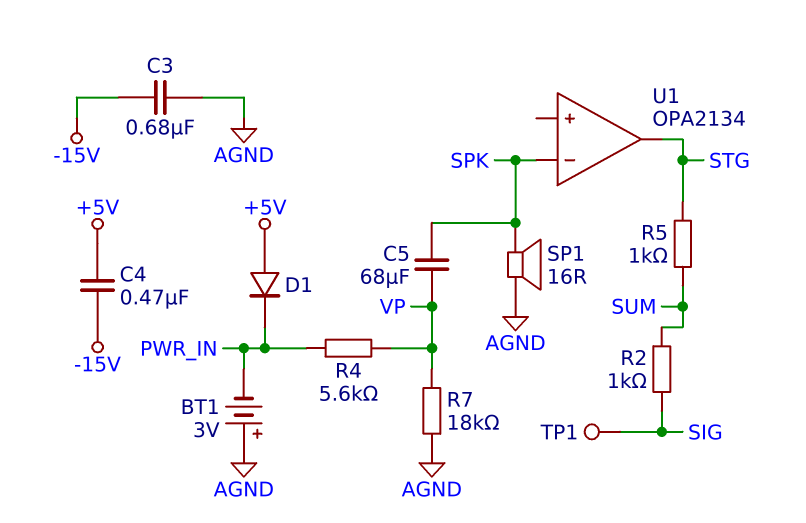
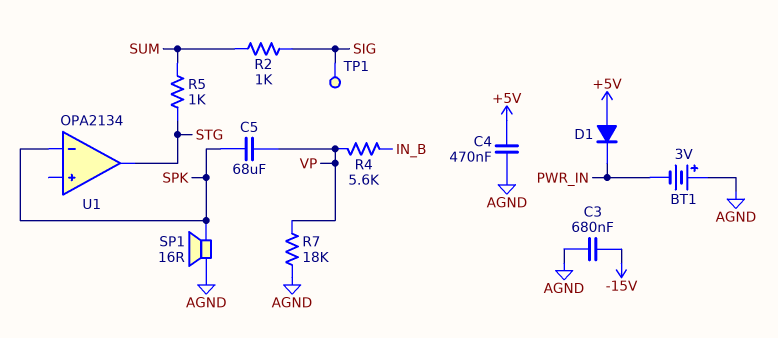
C4: 470nF (+5V, -15V) -> 470nF (+5V, AGND)
R4: 5.6k (PWR_IN, VP) -> 5.6k (IN_B, VP)

